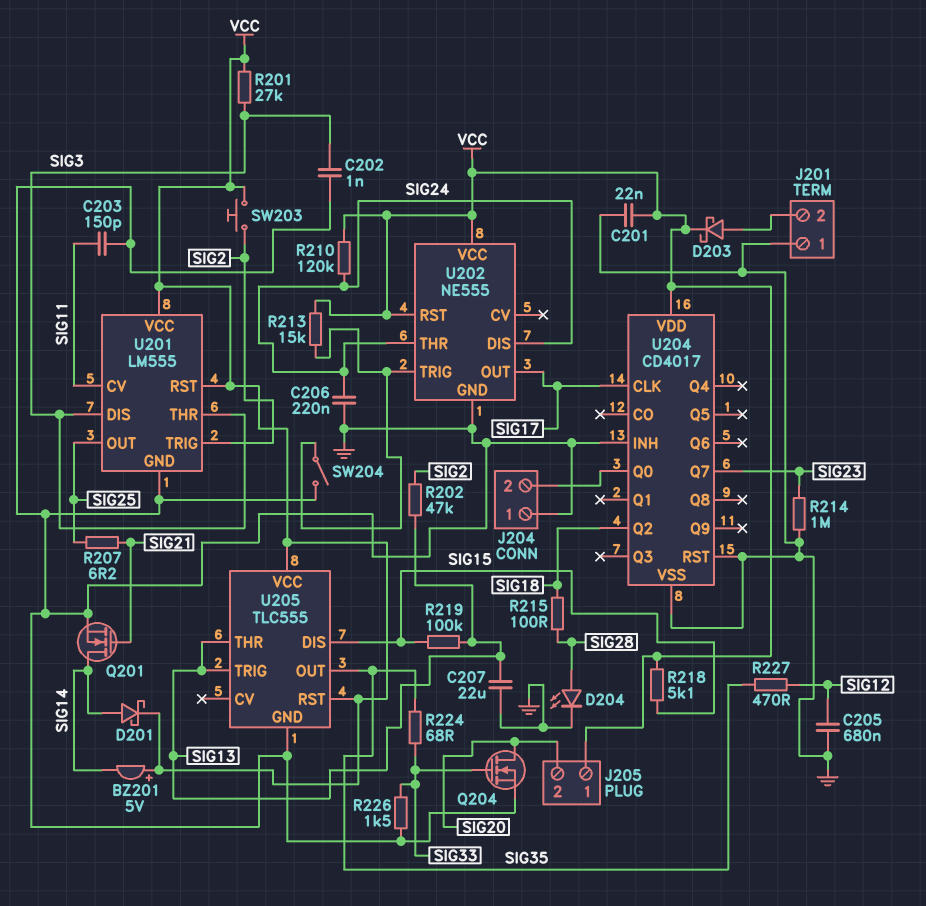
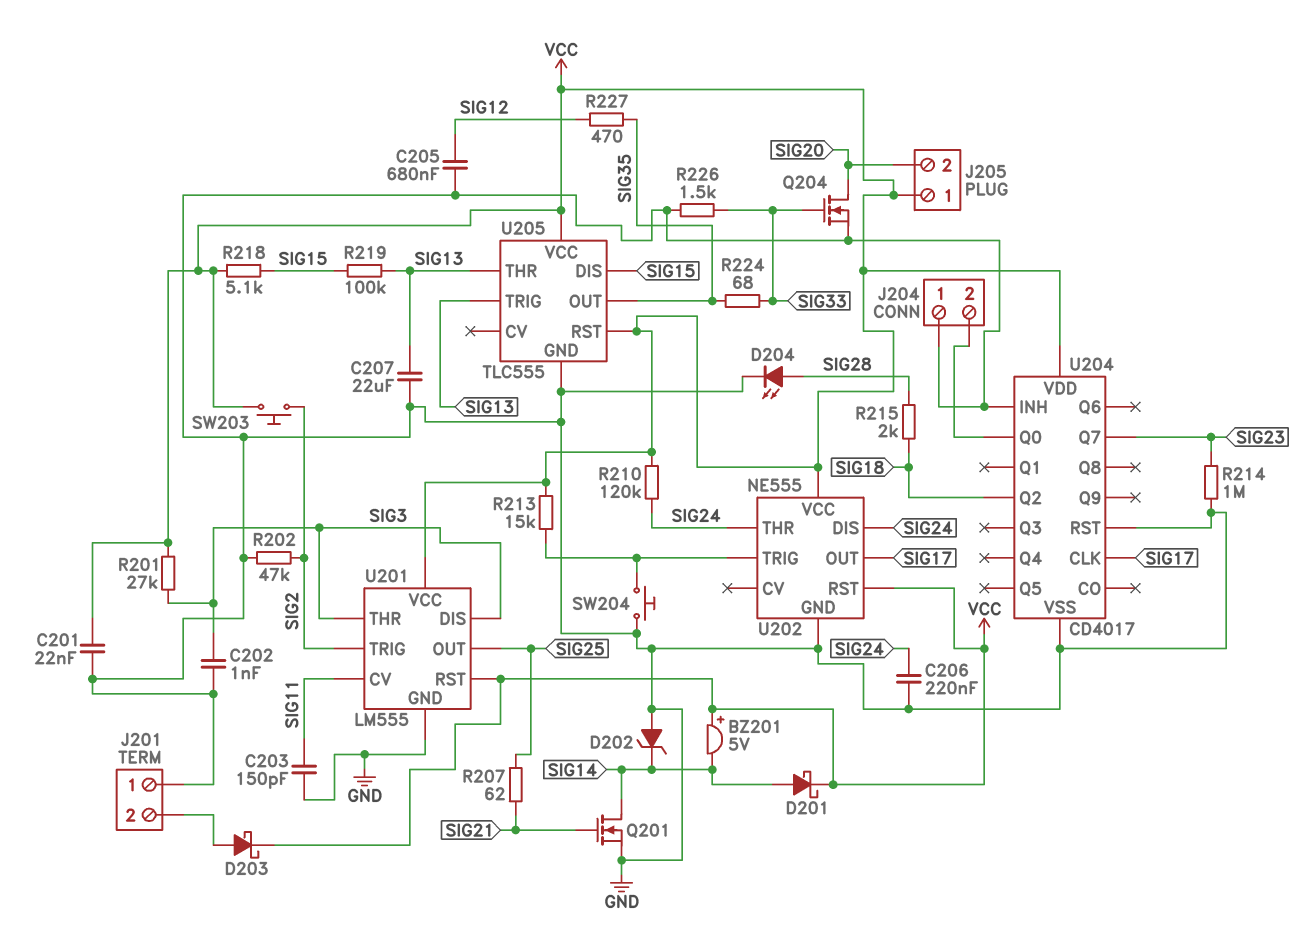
D202: none -> zener (A GND, K SIG14)
R202: 47k (SIG2, SIG13) -> 47k (GND, SIG2)
R207: 6.2 (SIG21, SIG25) -> 62 (SIG21, SIG25)
R215: 100 (SIG18, SIG28) -> 2k (SIG18, SIG28)
SW204: switch (GND, U202/TRIG) -> button (GND, U202/TRIG)

